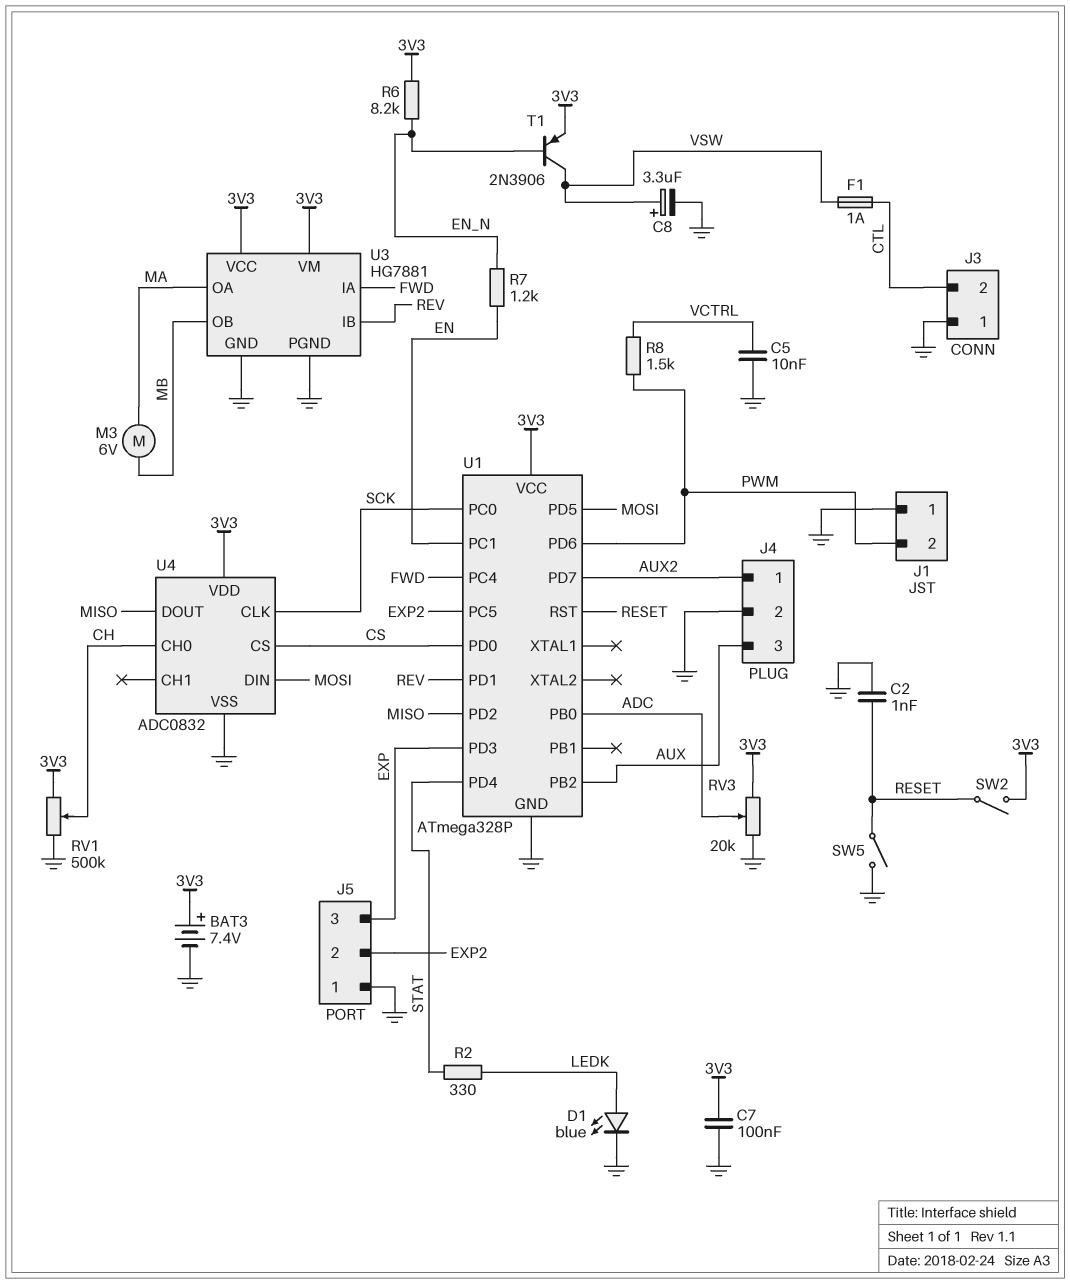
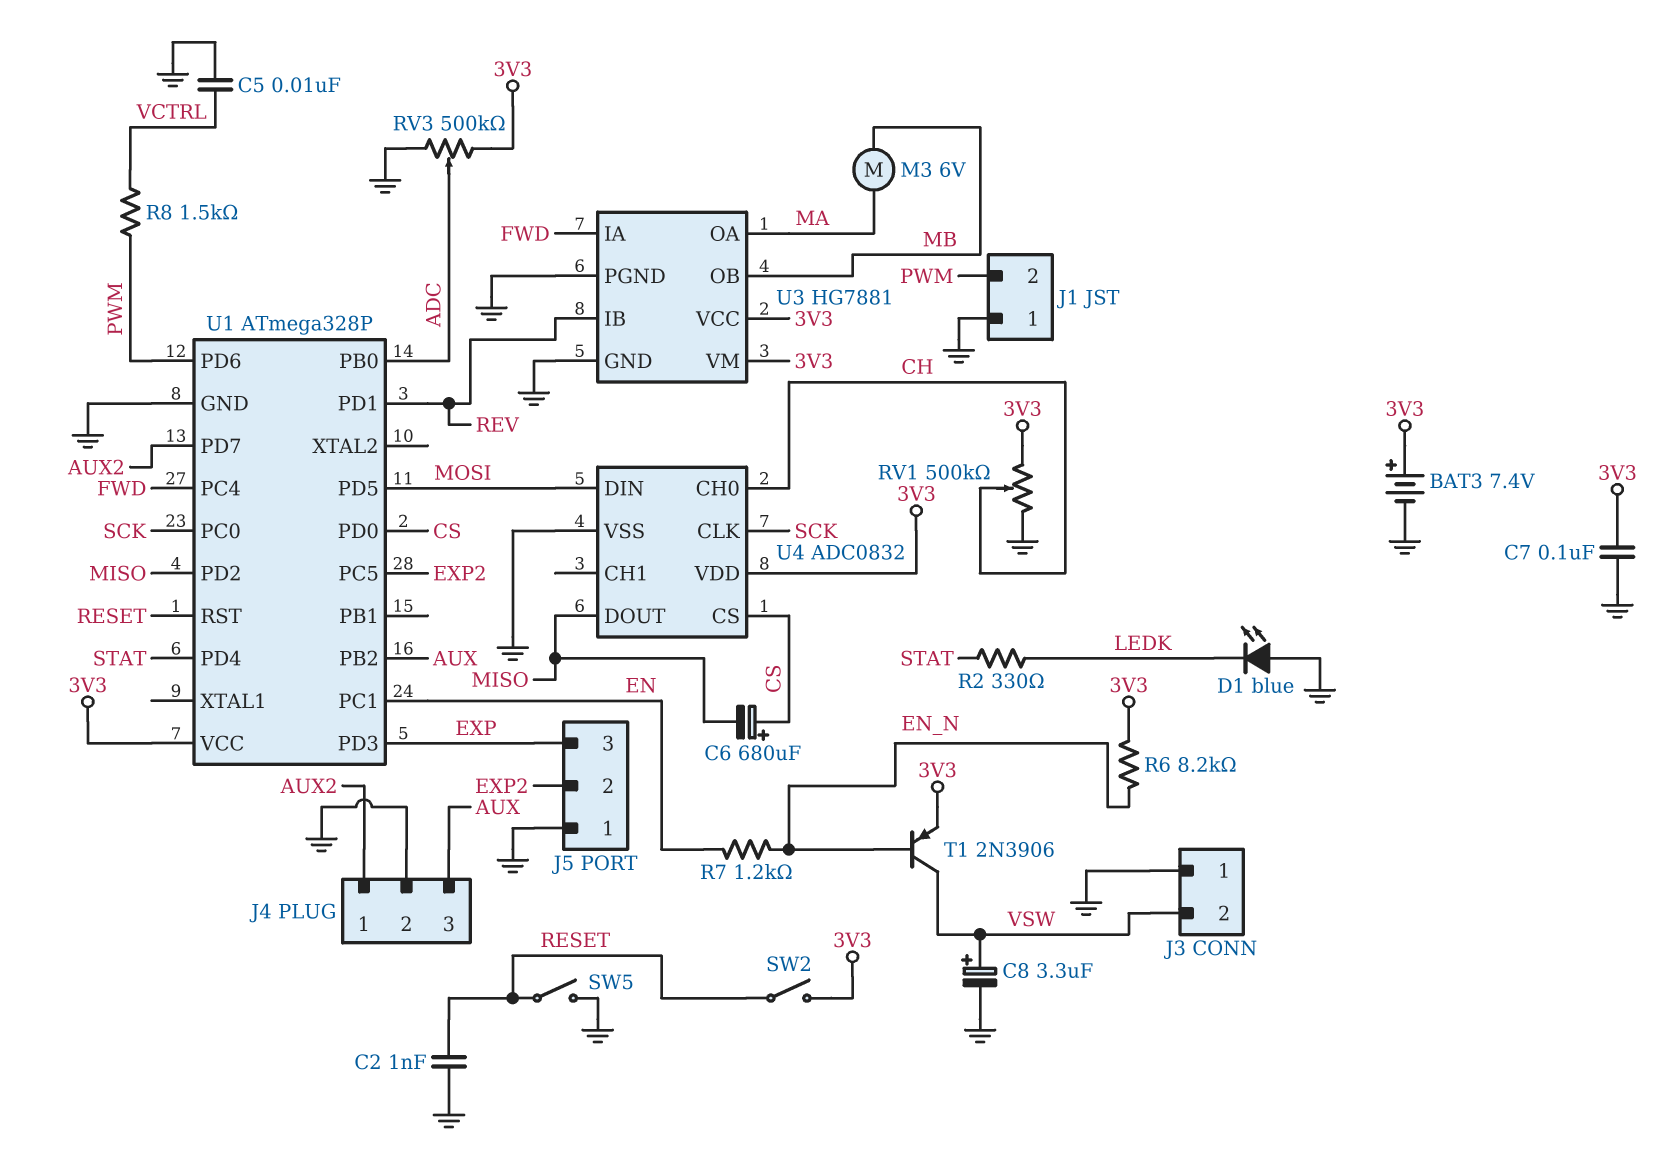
C6: none -> 680uF (plus CS, minus MISO)
D1: LED blue (A LEDK, K GND) -> LED blue (A GND, K LEDK)
F1: 1A (CTL, VSW) -> none
J3 pin 2: CTL -> VSW
RV3: 20k (3V3, GND, wiper ADC) -> 500k (3V3, GND, wiper ADC)

